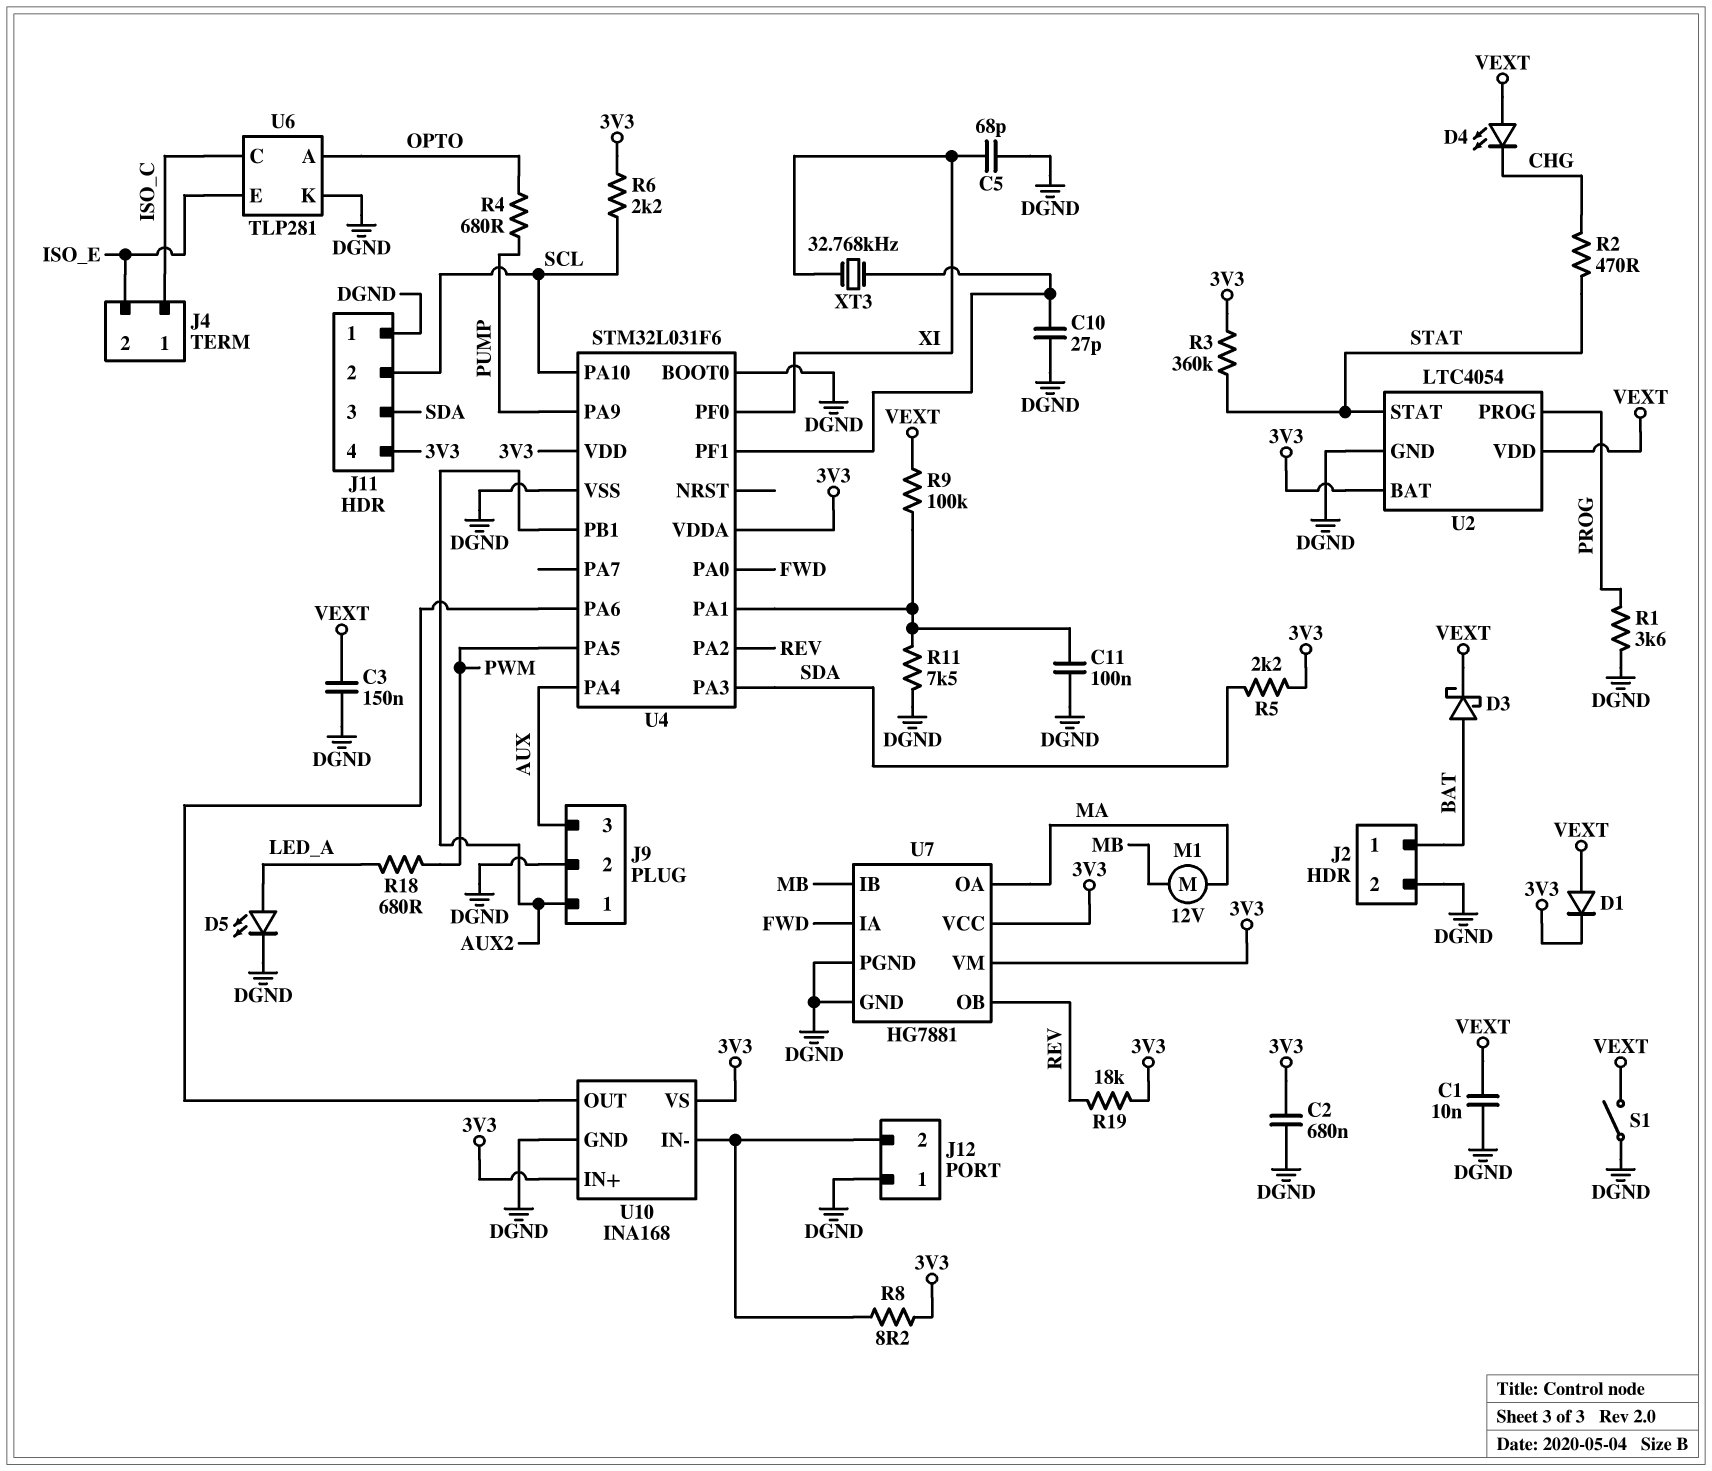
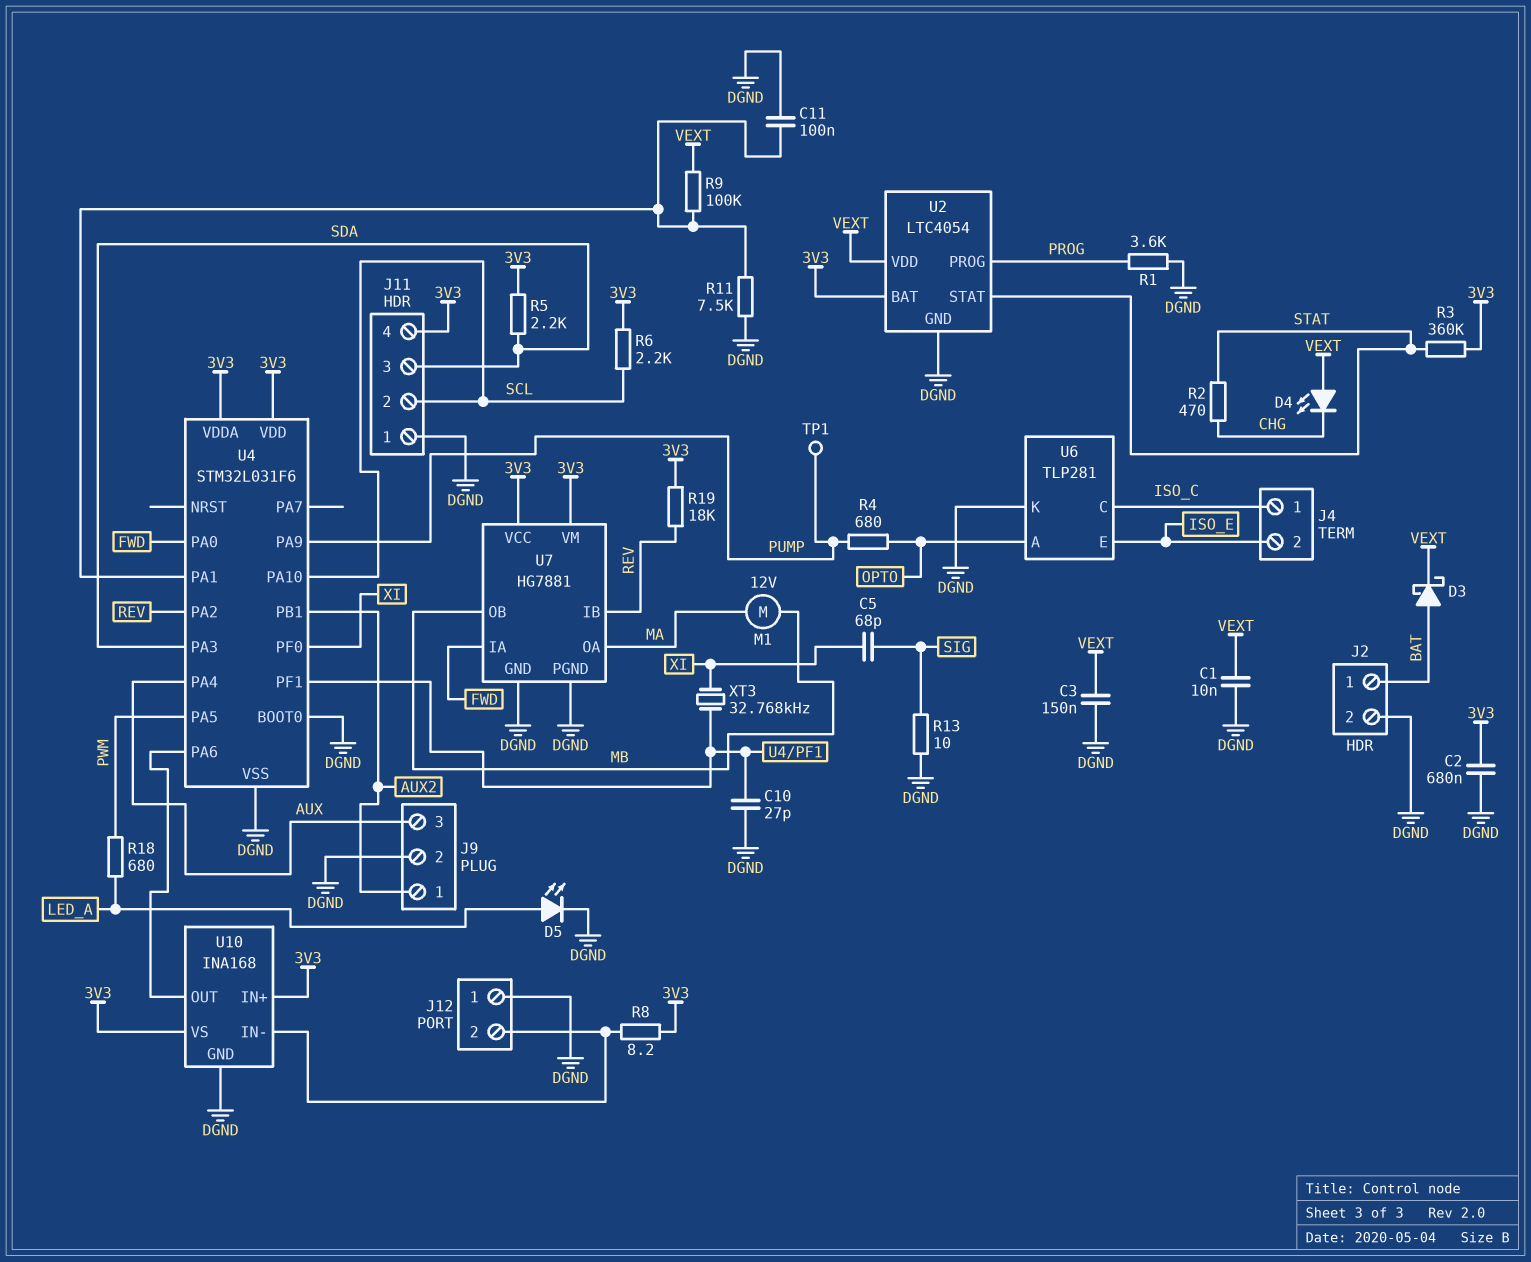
C5: 68pF (DGND, XI) -> 68pF (SIG, XI)
D1: diode (A VEXT, K 3V3) -> none
R13: none -> 10 (DGND, SIG)
S1: switch (DGND, VEXT) -> none
TP1: none -> test point (PUMP)
U7 pin IB: MB -> REV
U7 pin OB: REV -> MB

